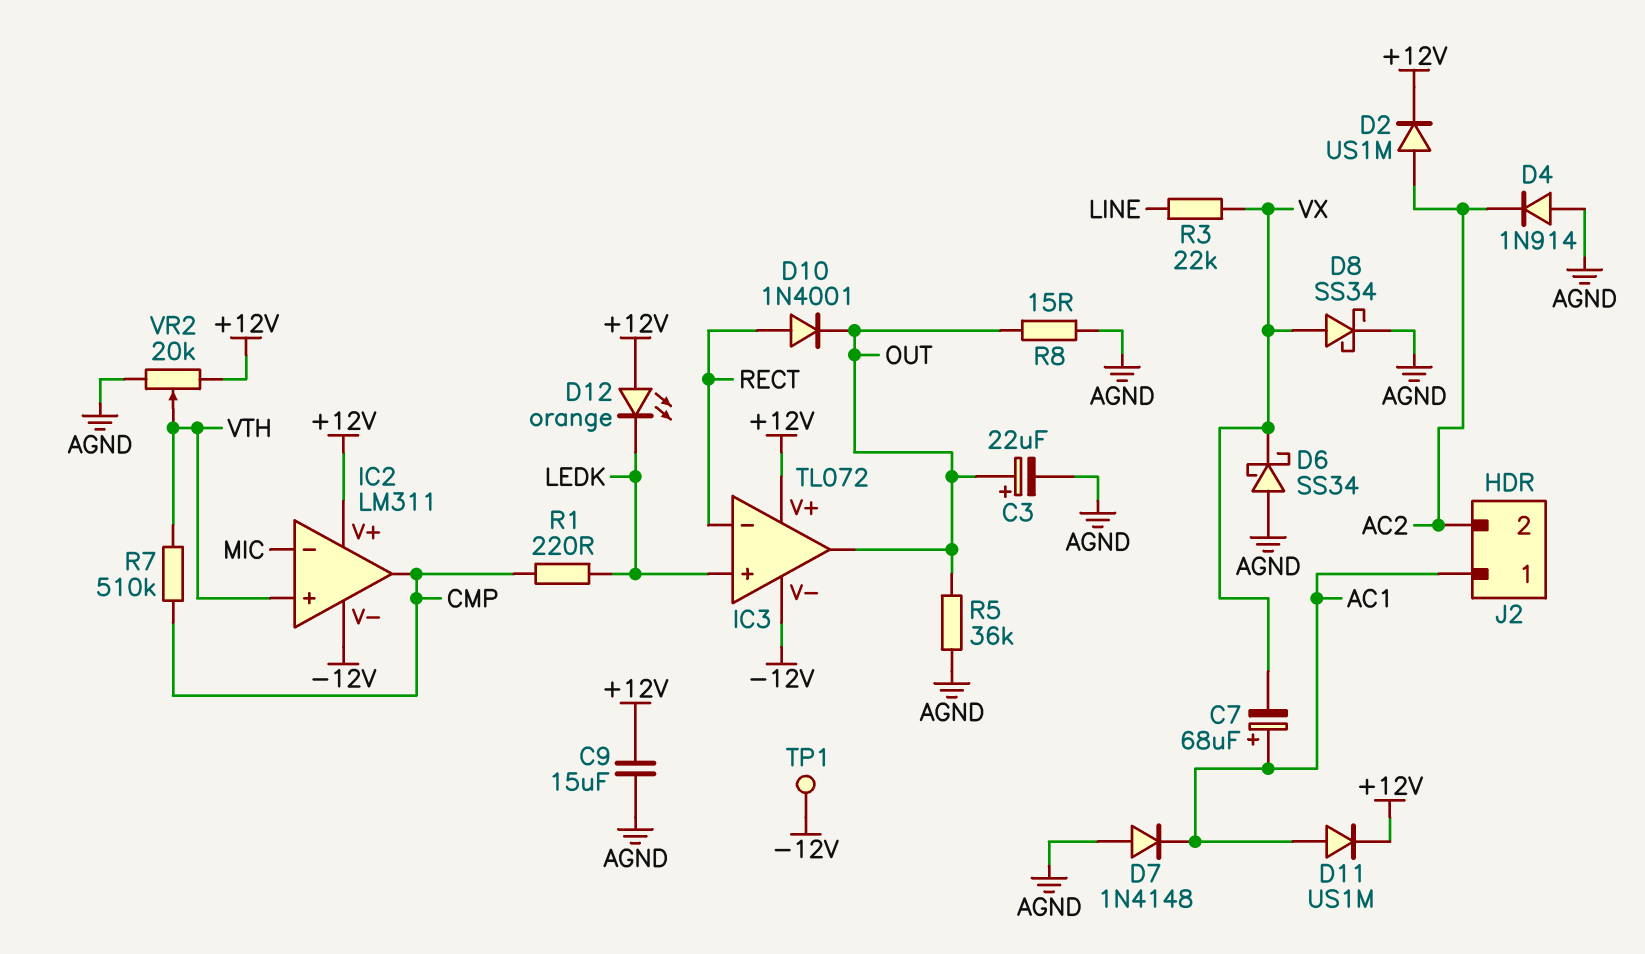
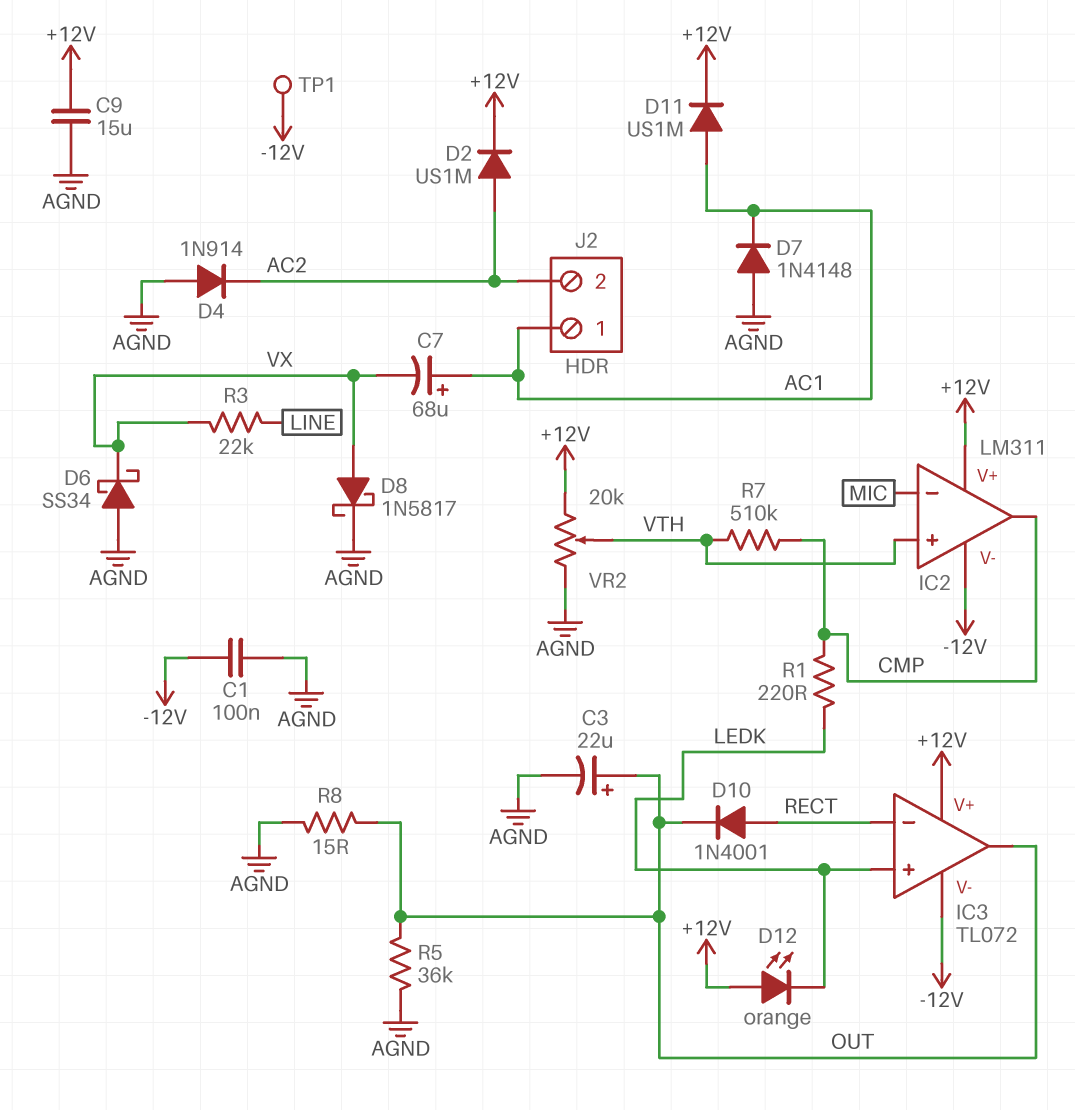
C1: none -> 100nF (-12V, AGND)
D8: schottky SS34 (A VX, K AGND) -> schottky 1N5817 (A VX, K AGND)

